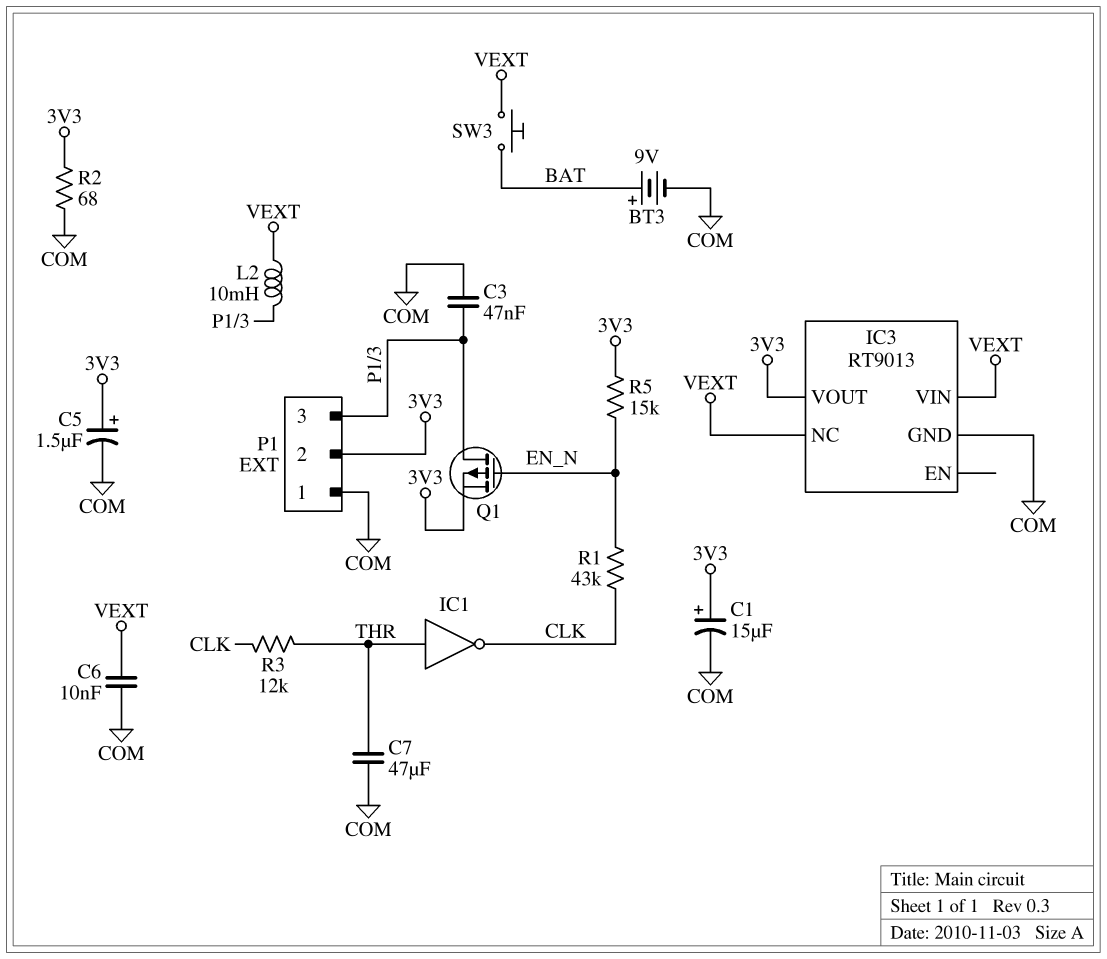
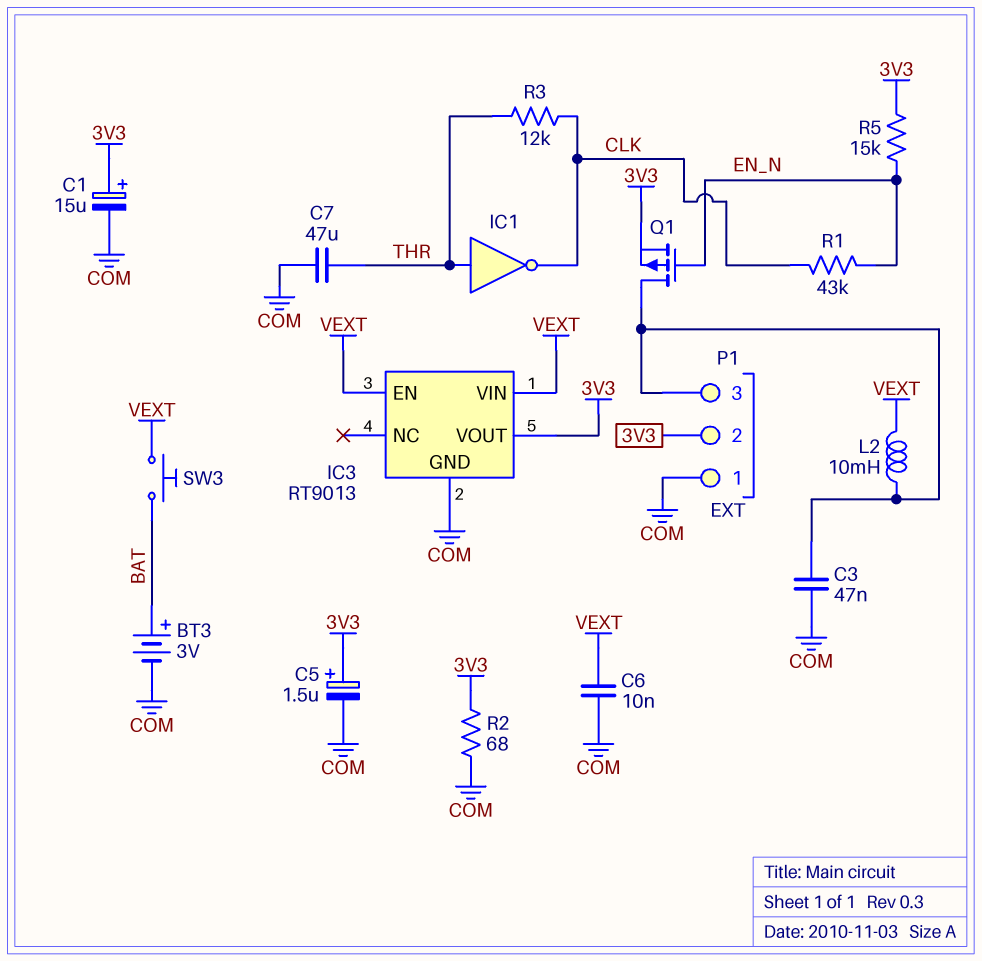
BT3: 9V (plus BAT, minus COM) -> 3V (plus BAT, minus COM)
IC3 pin EN: none -> VEXT
IC3 pin NC: VEXT -> none

